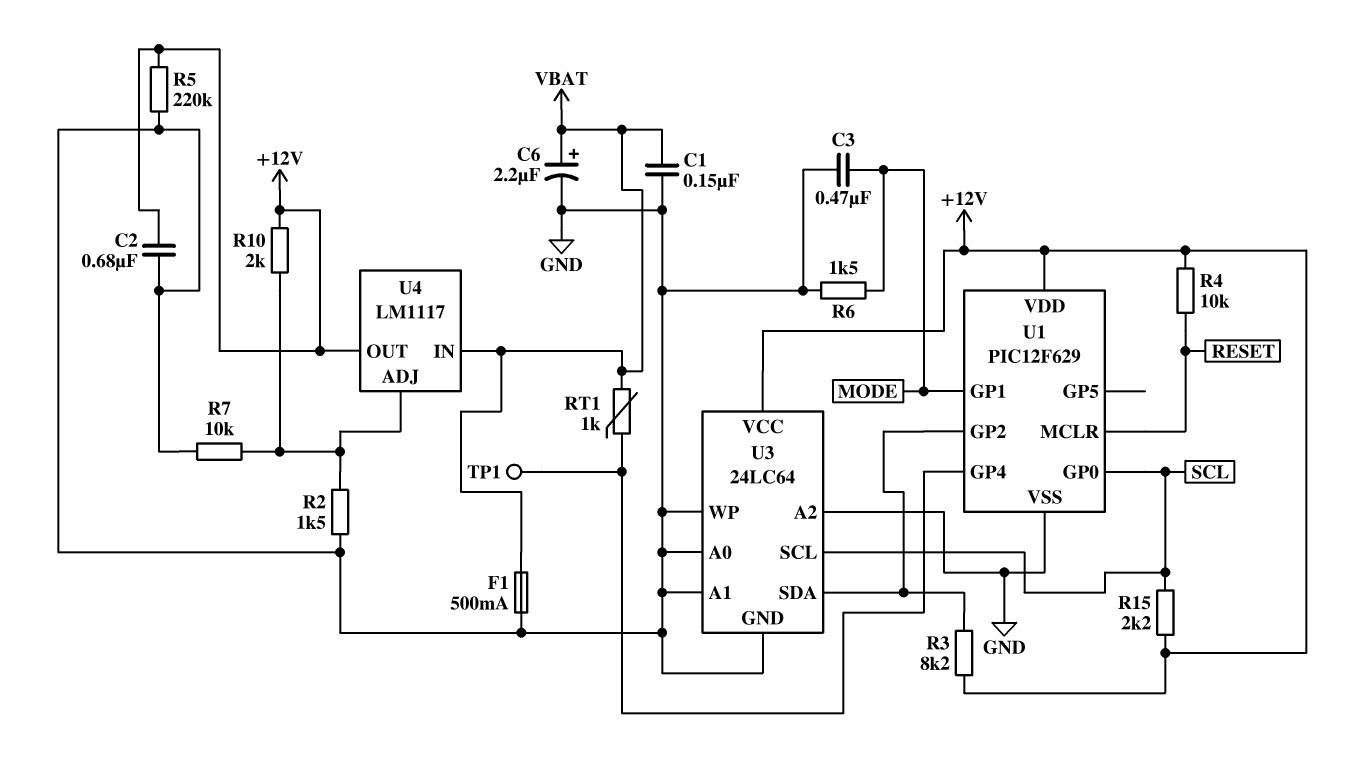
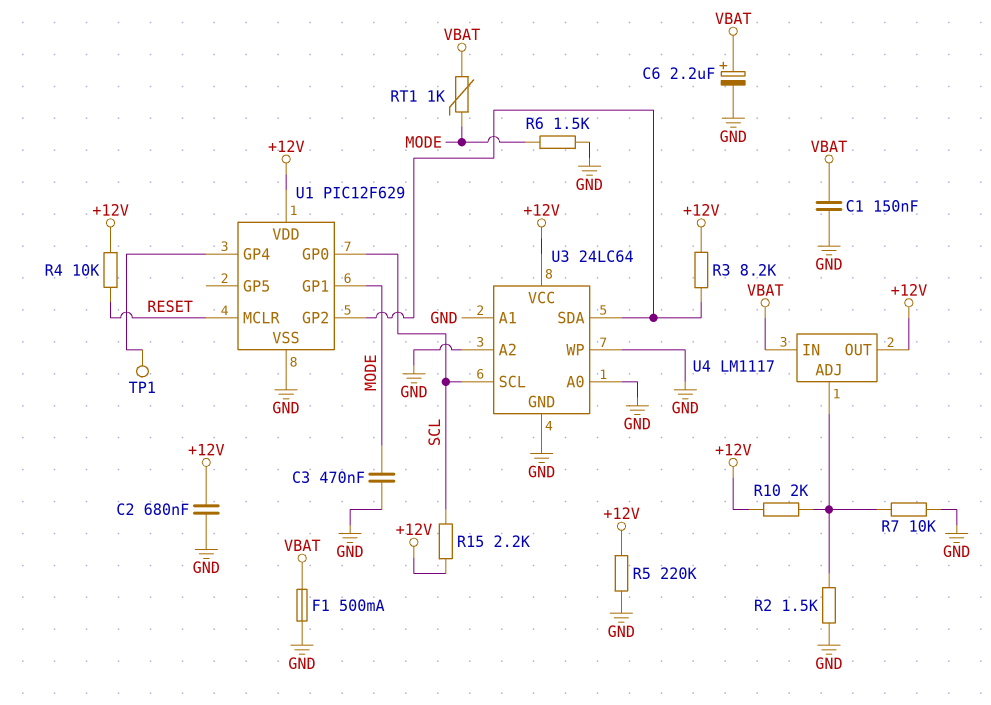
RT1: 1k (U1/GP4, VBAT) -> 1k (MODE, VBAT)

